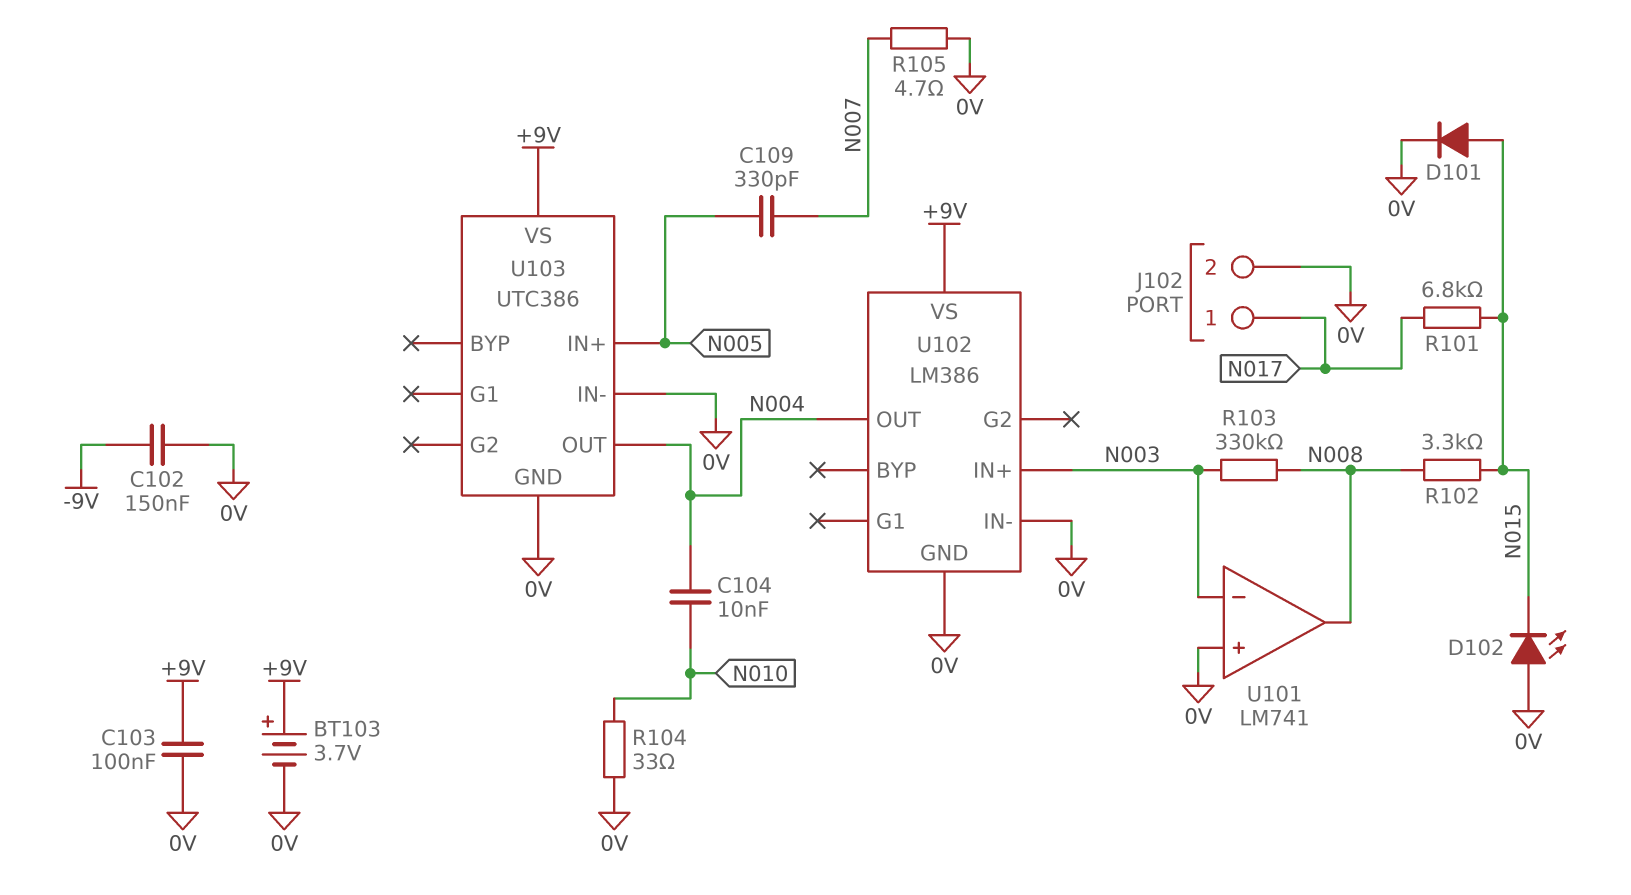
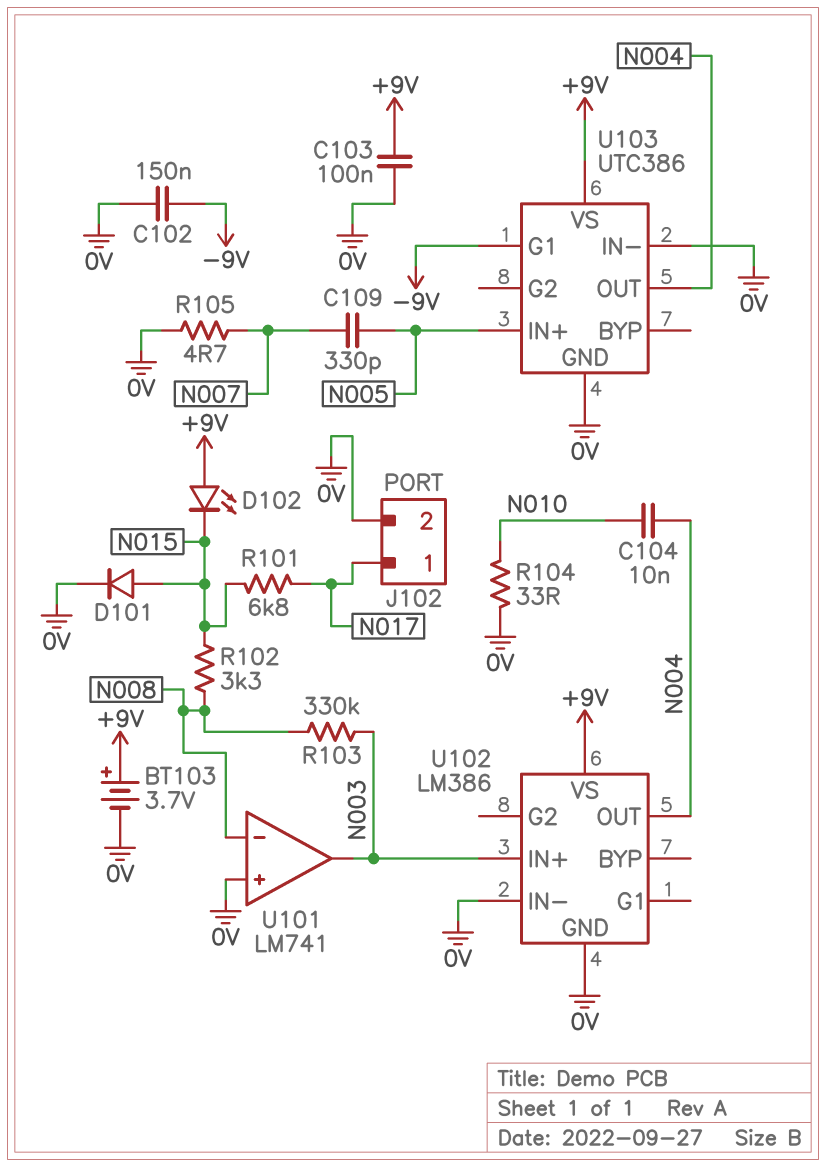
D102: LED (A 0V, K N015) -> LED (A +9V, K N015)
U101 pin in-: N003 -> N008
U101 pin out: N008 -> N003
U103 pin G1: none -> -9V

